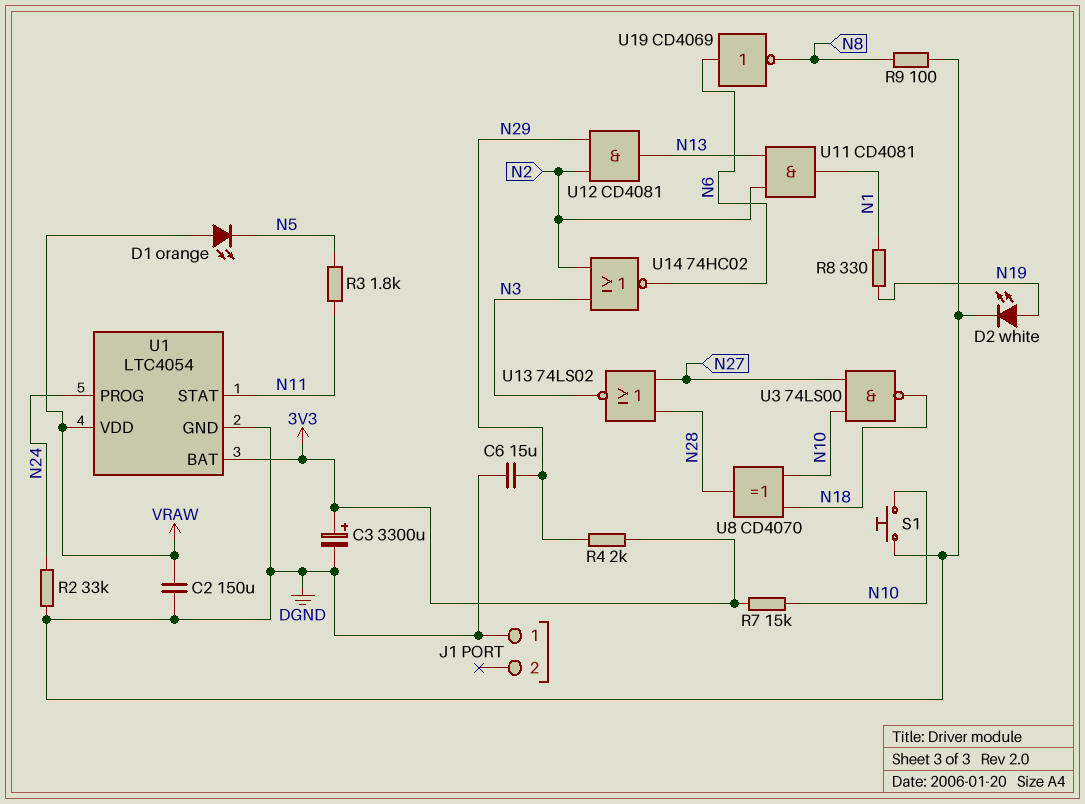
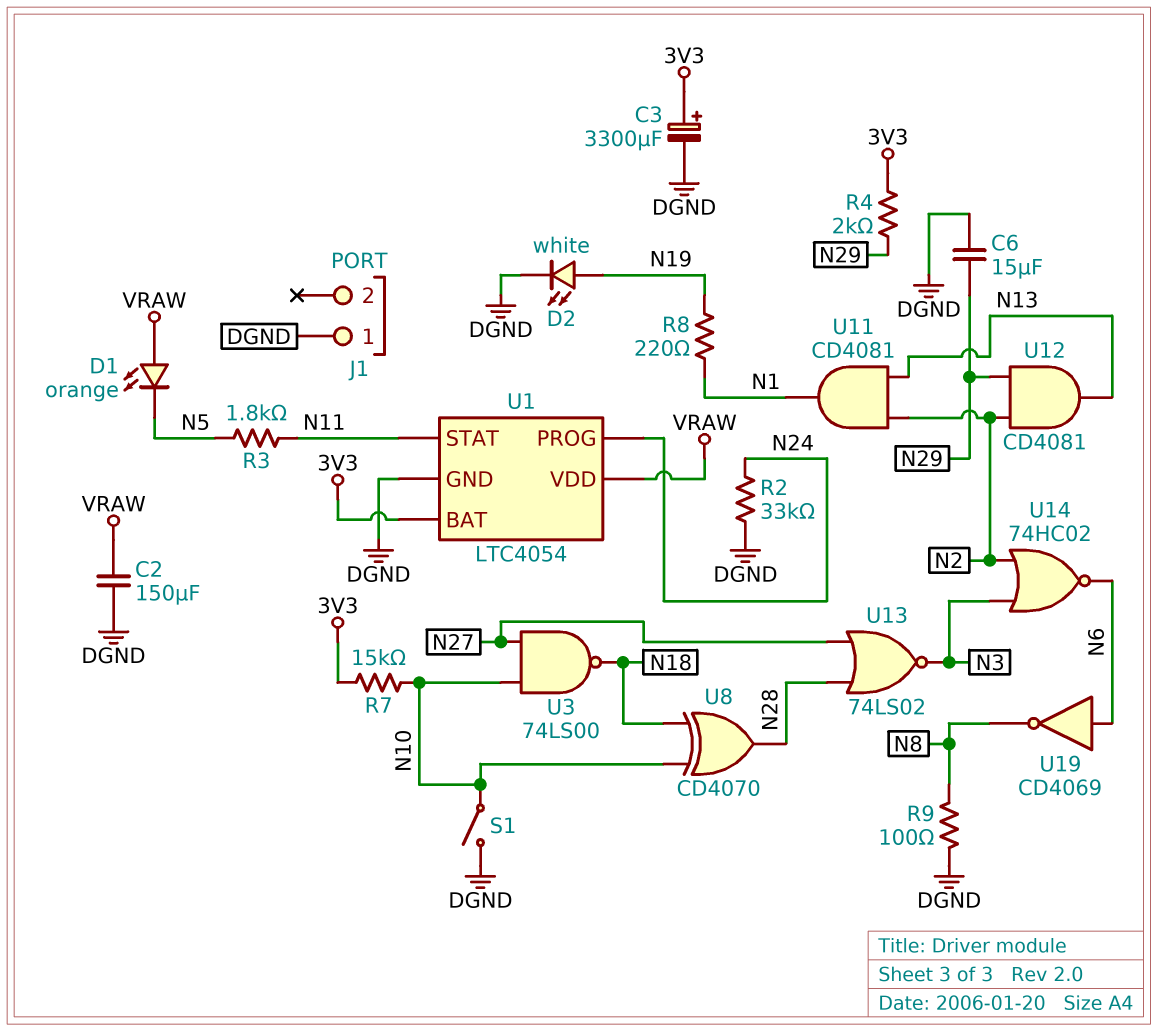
R8: 330 (N1, N19) -> 220 (N1, N19)
S1: button (DGND, N10) -> switch (DGND, N10)

